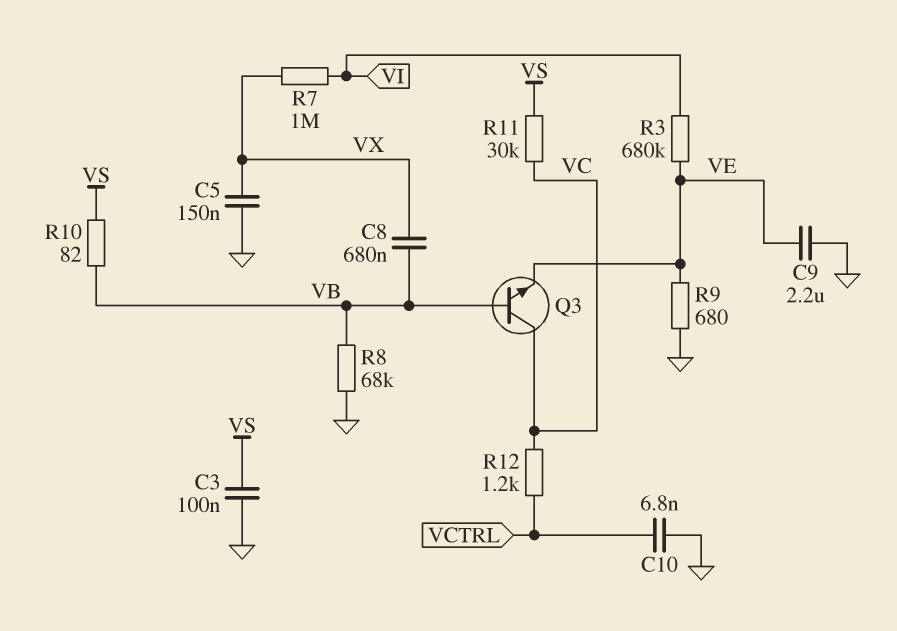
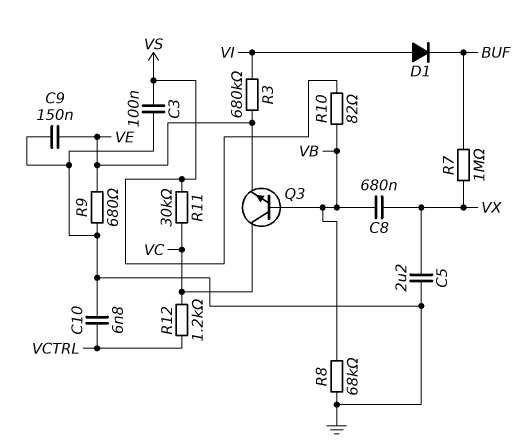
C5: 150nF (GND, VX) -> 2.2uF (GND, VX)
C9: 2.2uF (GND, VE) -> 150nF (GND, VE)
D1: none -> diode (A VI, K BUF)
R7: 1M (VI, VX) -> 1M (BUF, VX)

